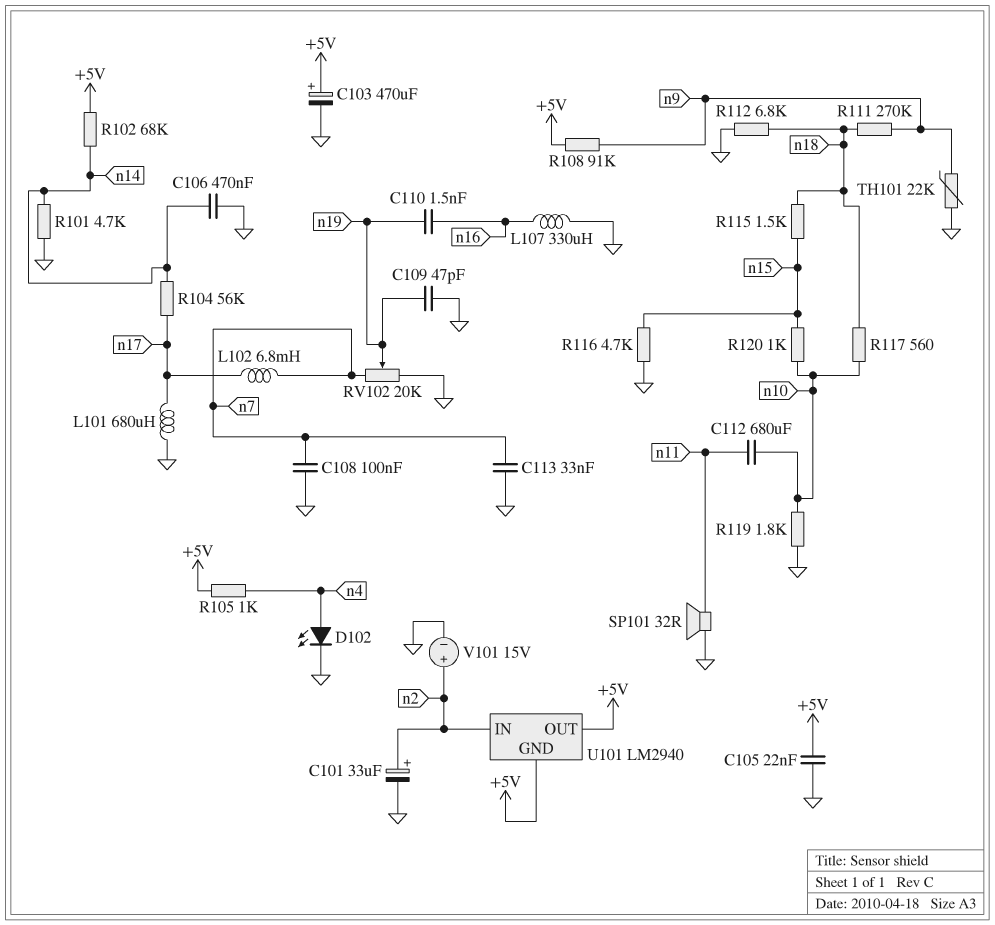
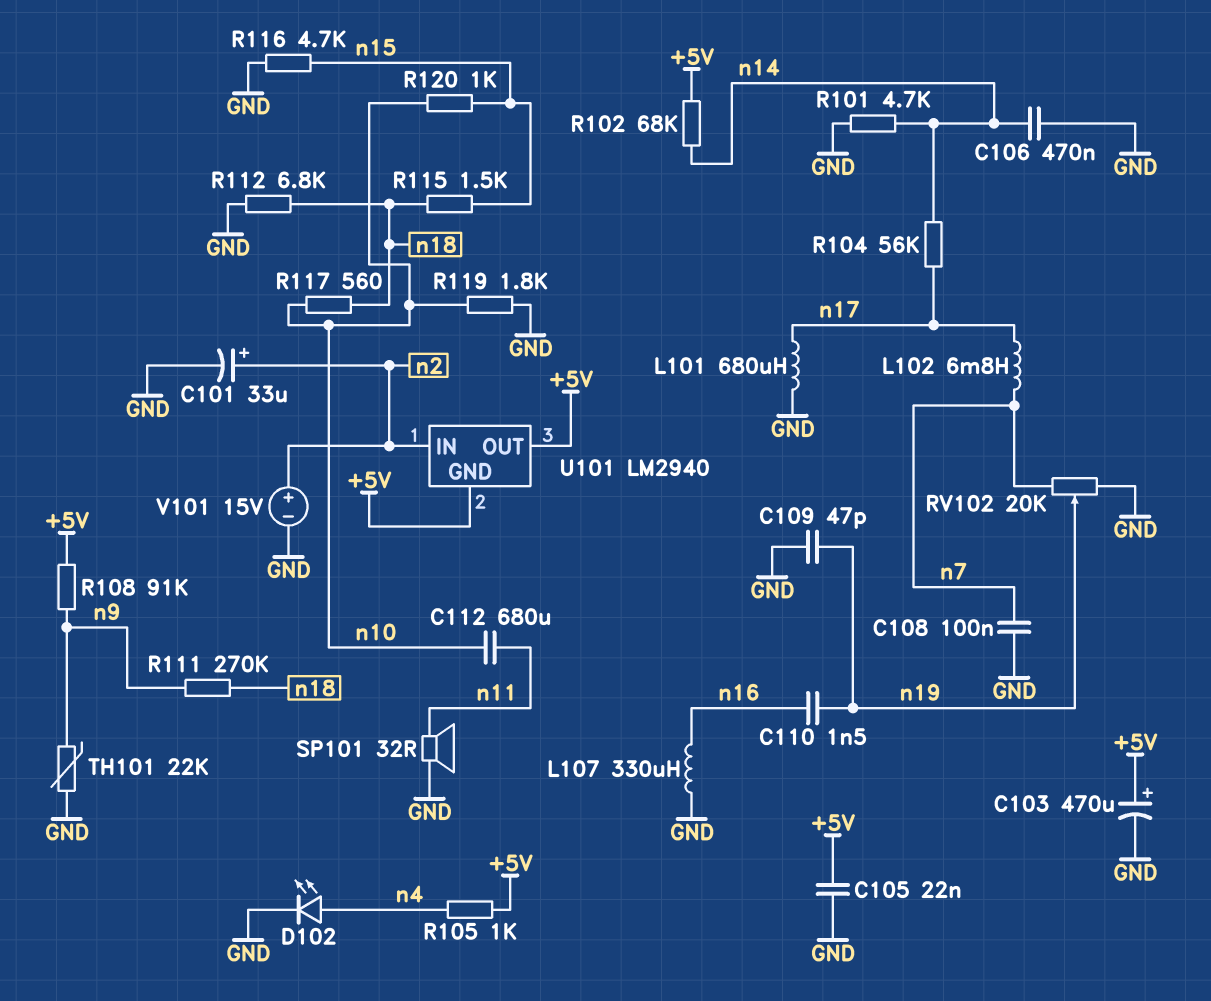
C113: 33nF (GND, n7) -> none

